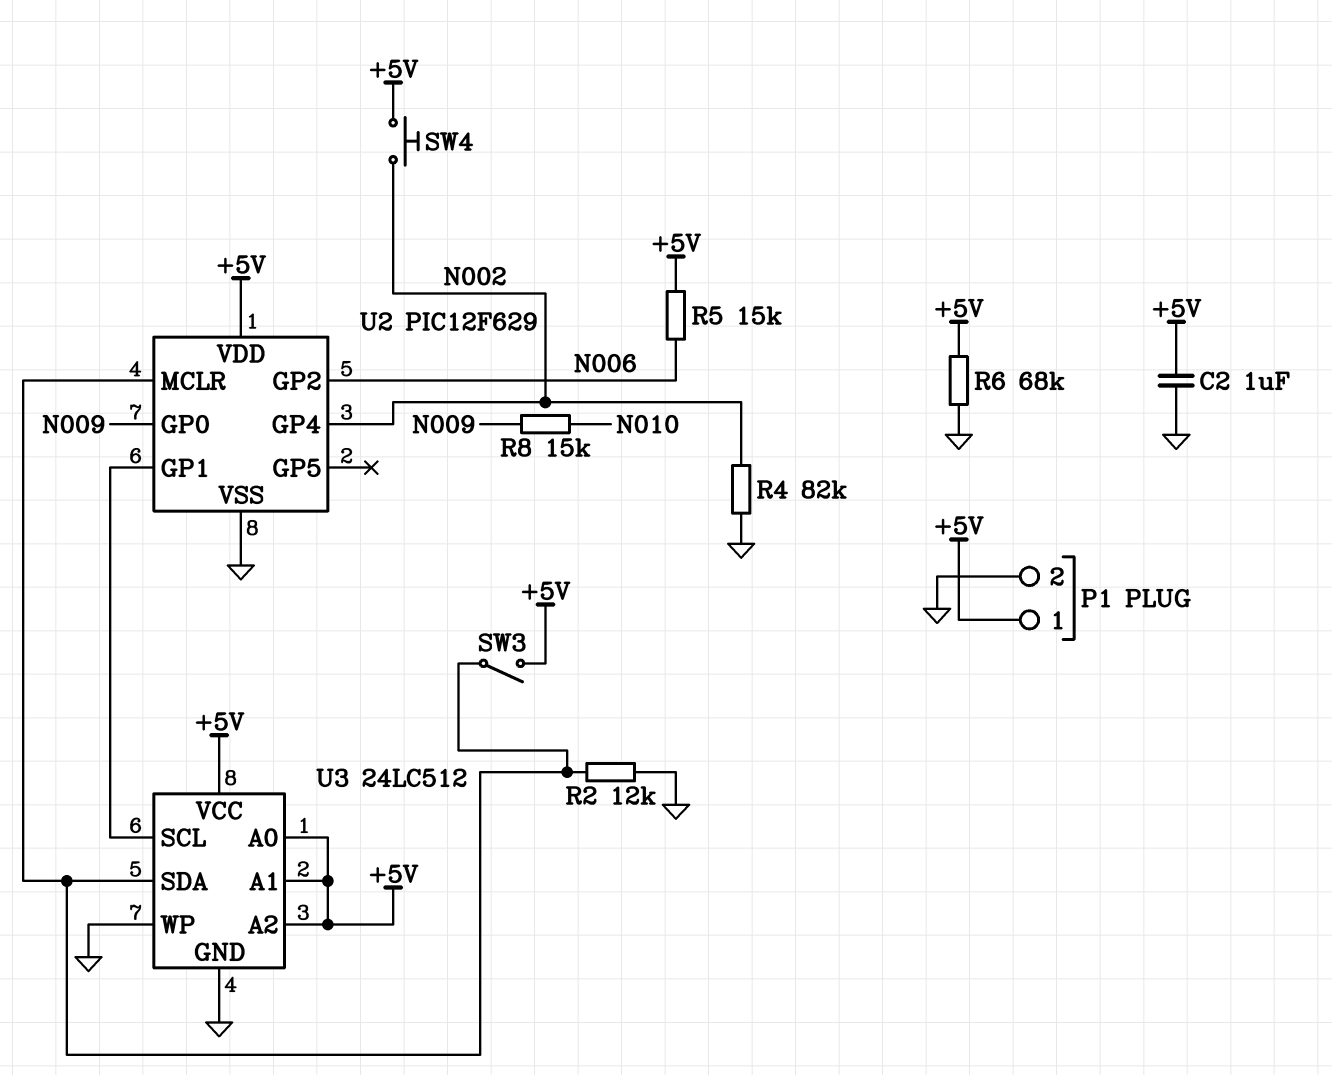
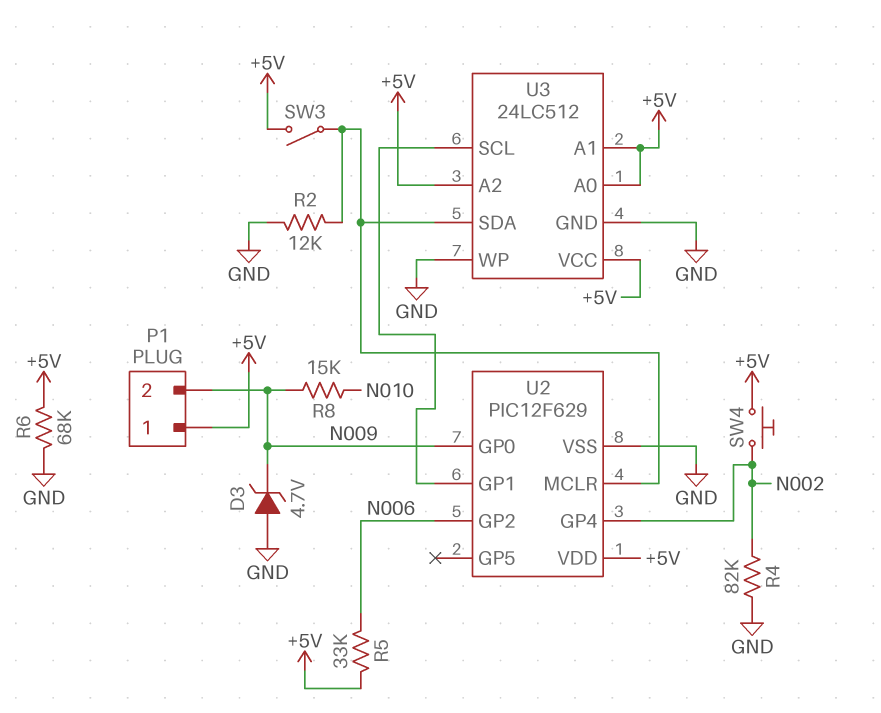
C2: 1uF (+5V, GND) -> none
D3: none -> zener 4.7V (A GND, K N009)
P1 pin 2: GND -> N009
R5: 15k (+5V, N006) -> 33k (+5V, N006)

